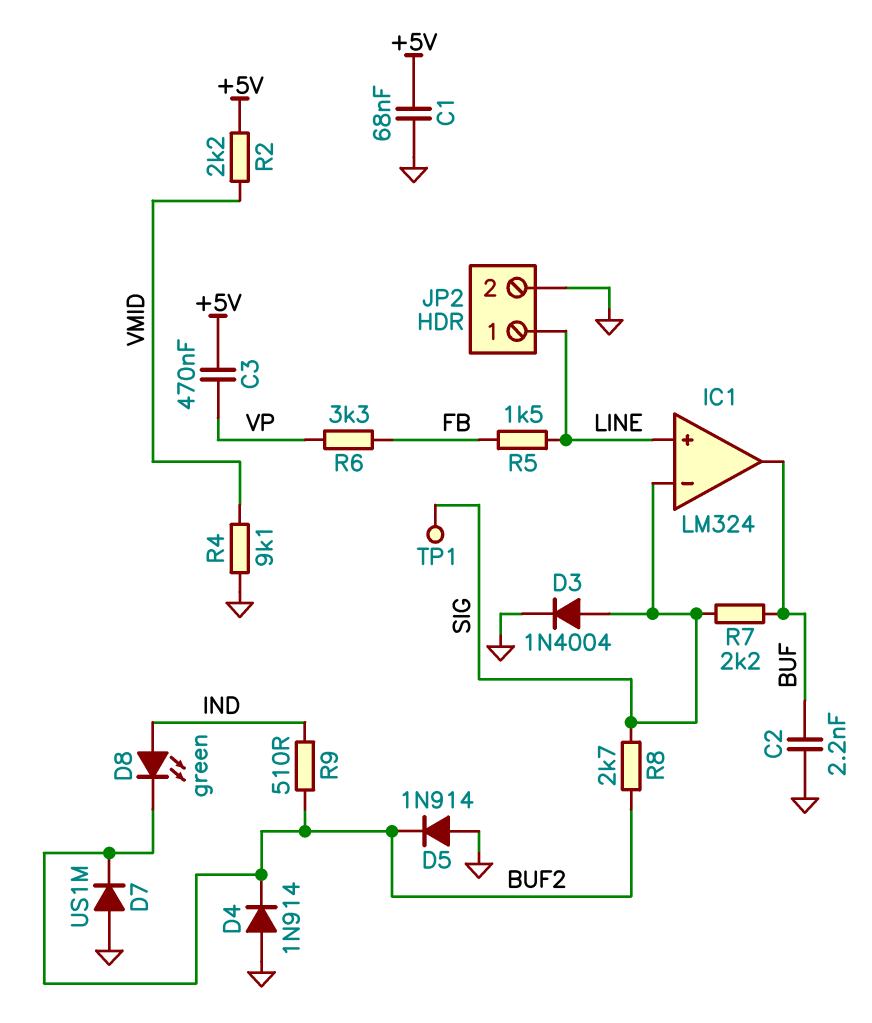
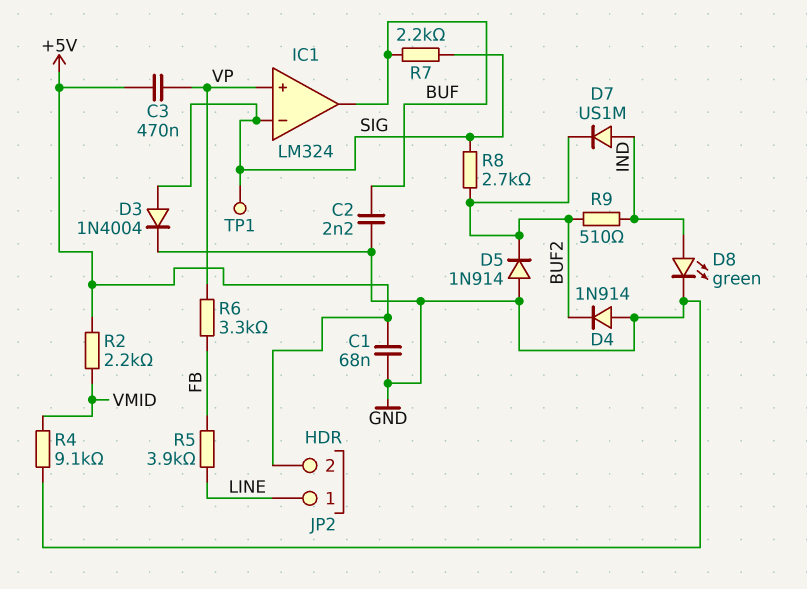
D7: diode US1M (A GND, K BUF2) -> diode US1M (A IND, K BUF2)
D8: LED green (A IND, K BUF2) -> LED green (A IND, K GND)
IC1 pin in+: LINE -> VP
JP2 pin 2: GND -> +5V
R5: 1.5k (FB, LINE) -> 3.9k (FB, LINE)

